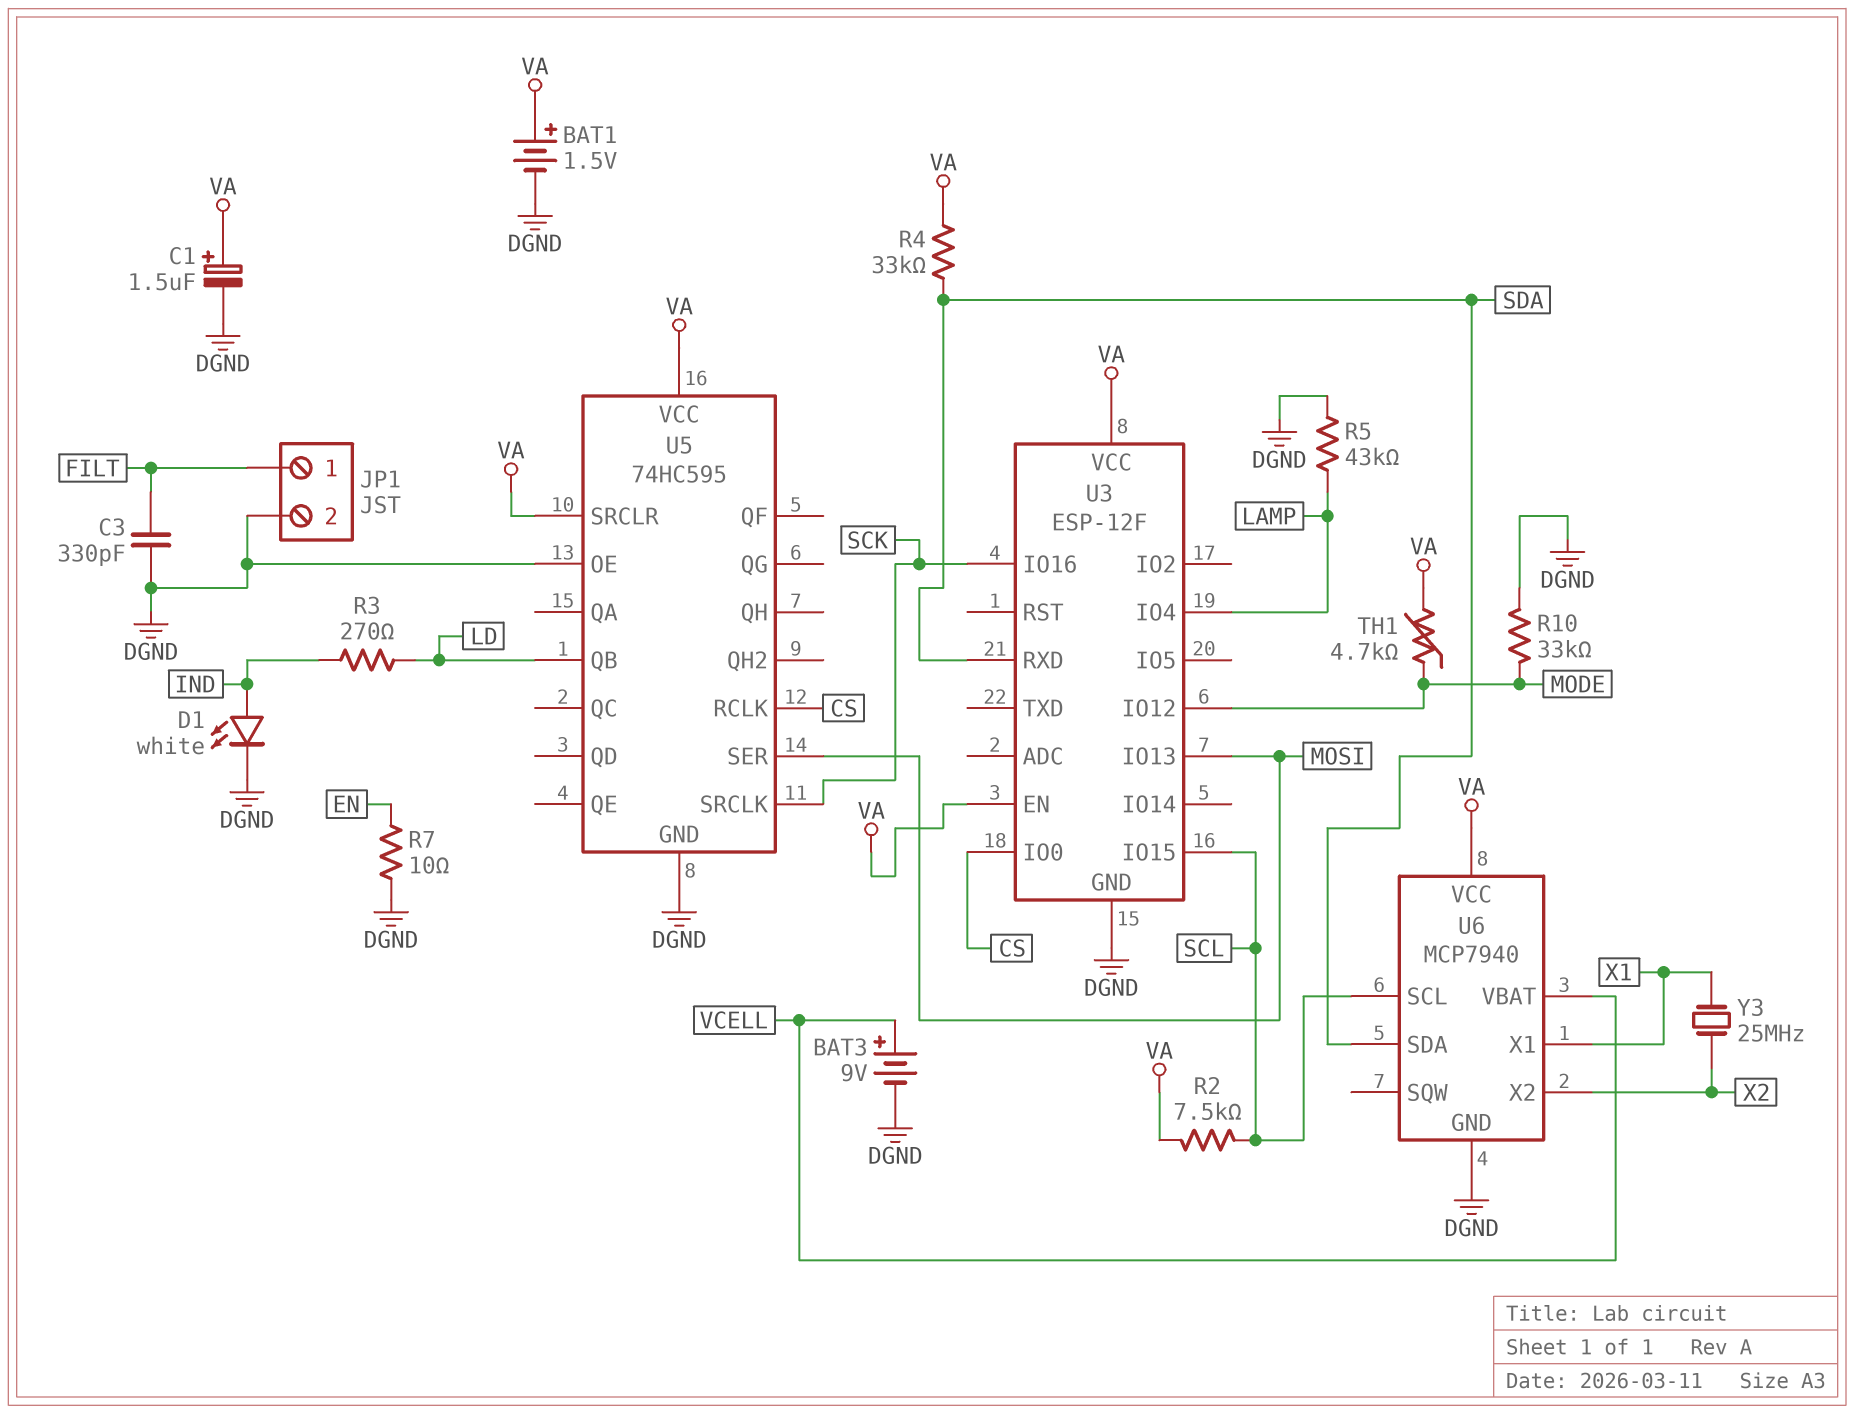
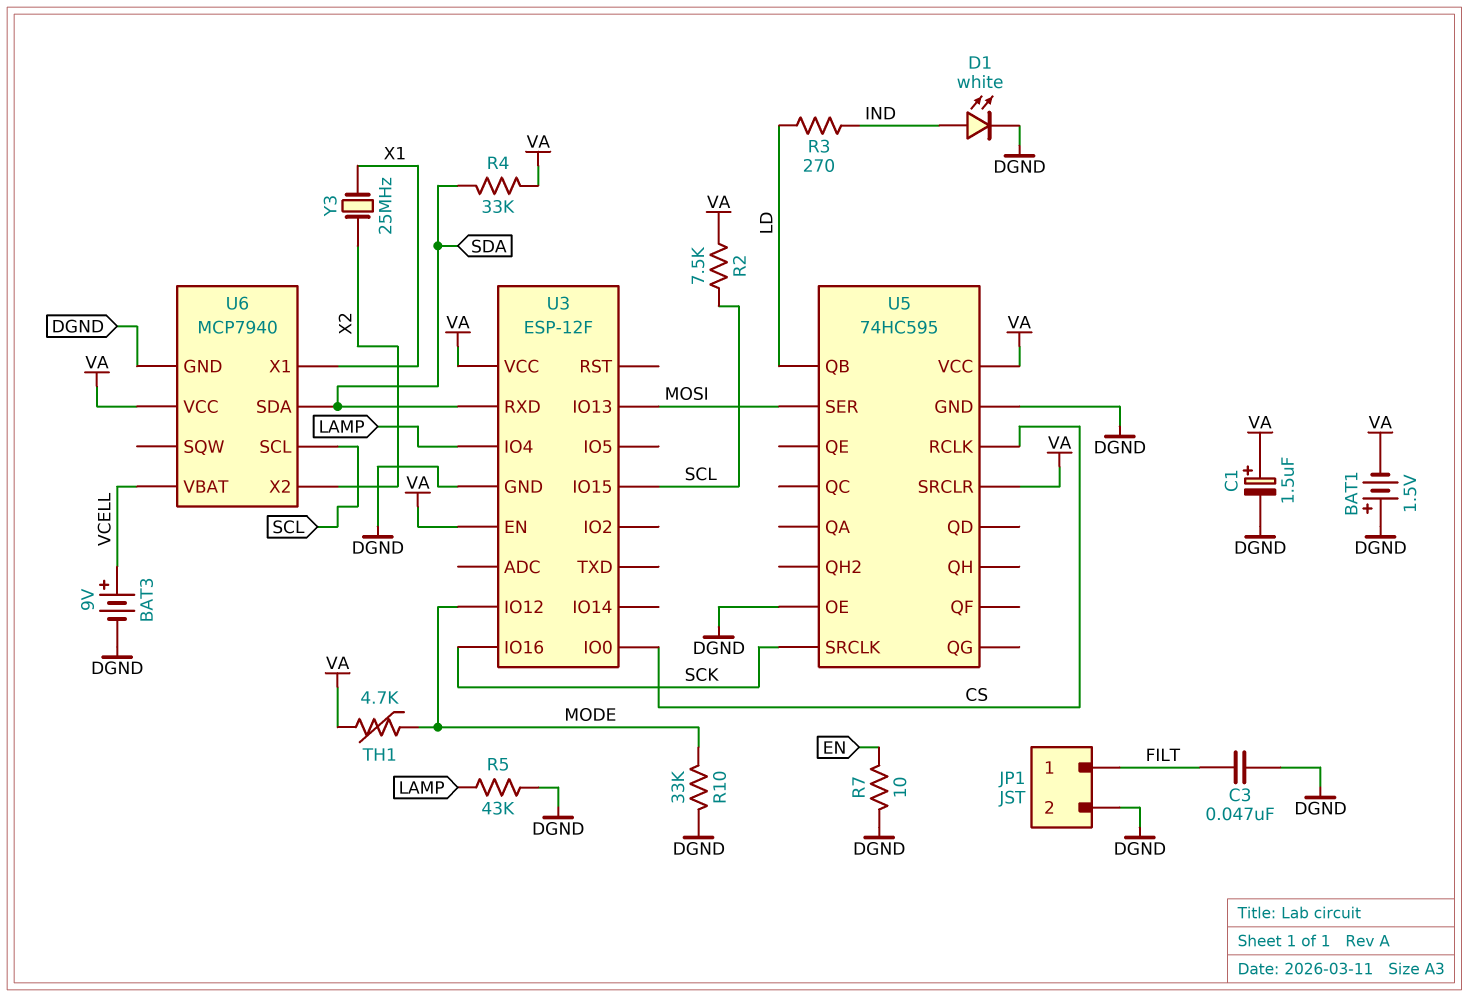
BAT1: 1.5V (plus VA, minus DGND) -> 1.5V (plus DGND, minus VA)
C3: 330pF (DGND, FILT) -> 47nF (DGND, FILT)

